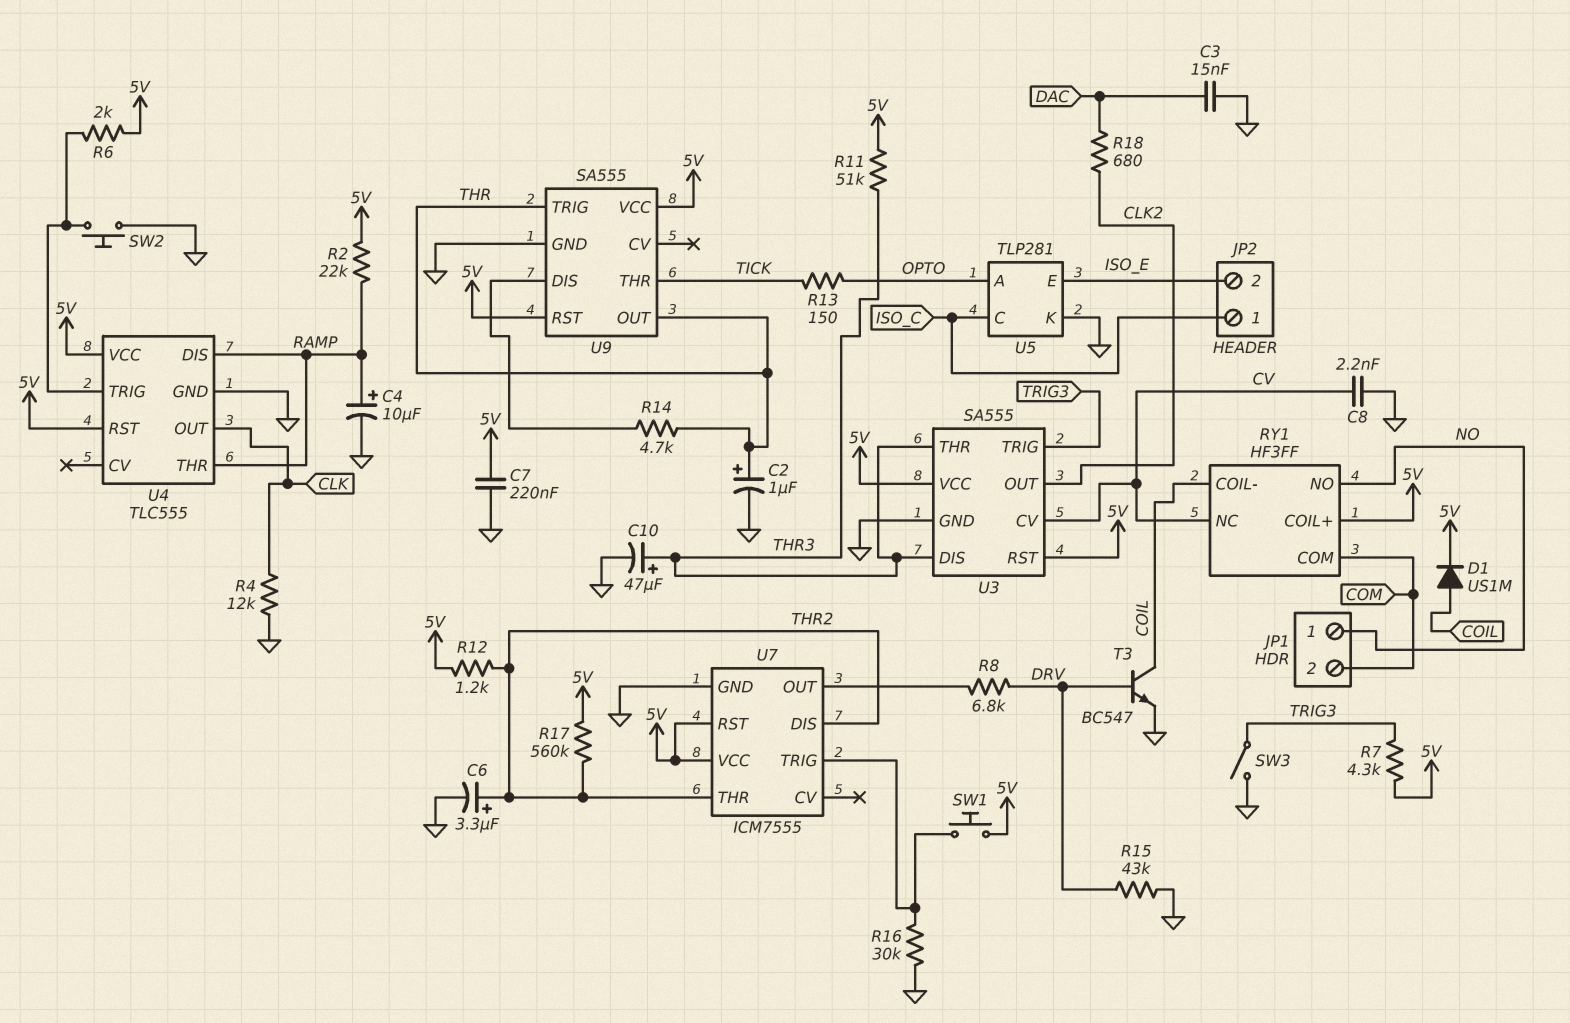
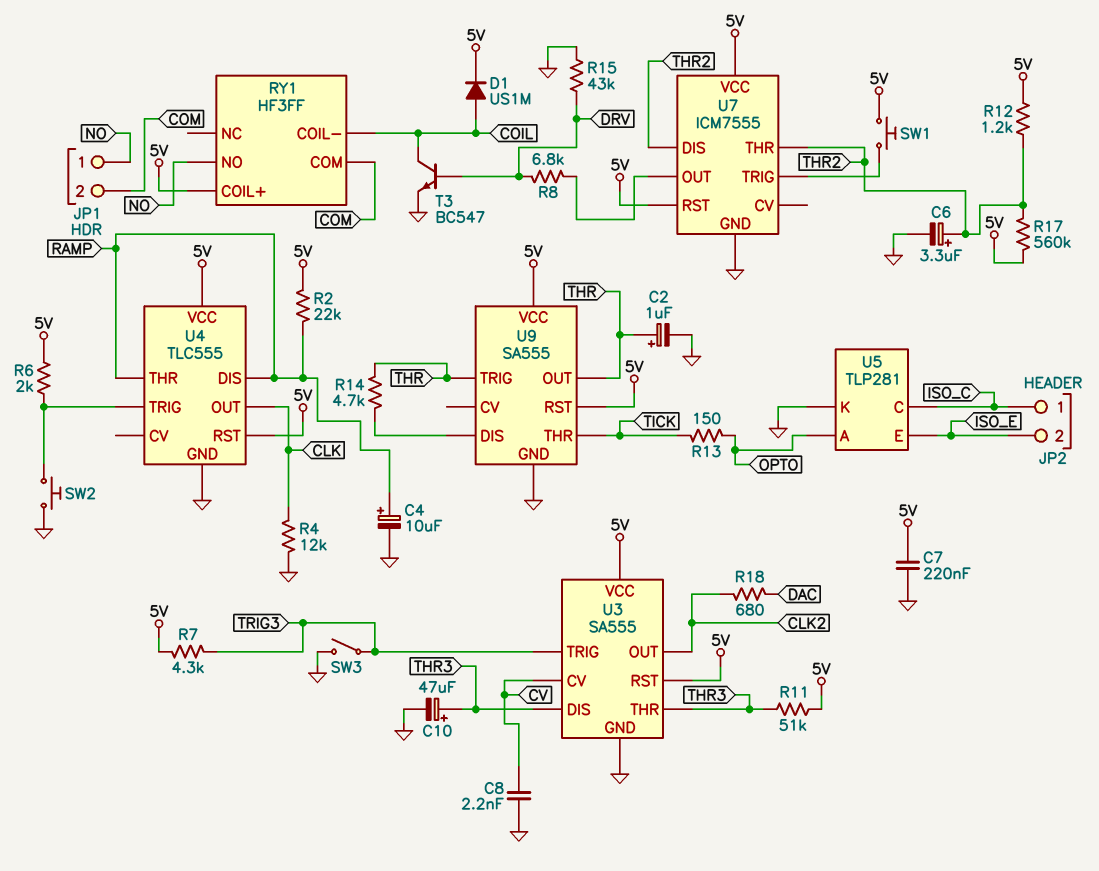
C3: 15nF (DAC, GND) -> none
R16: 30k (GND, U7/TRIG) -> none
RY1 pin NC: CV -> none

